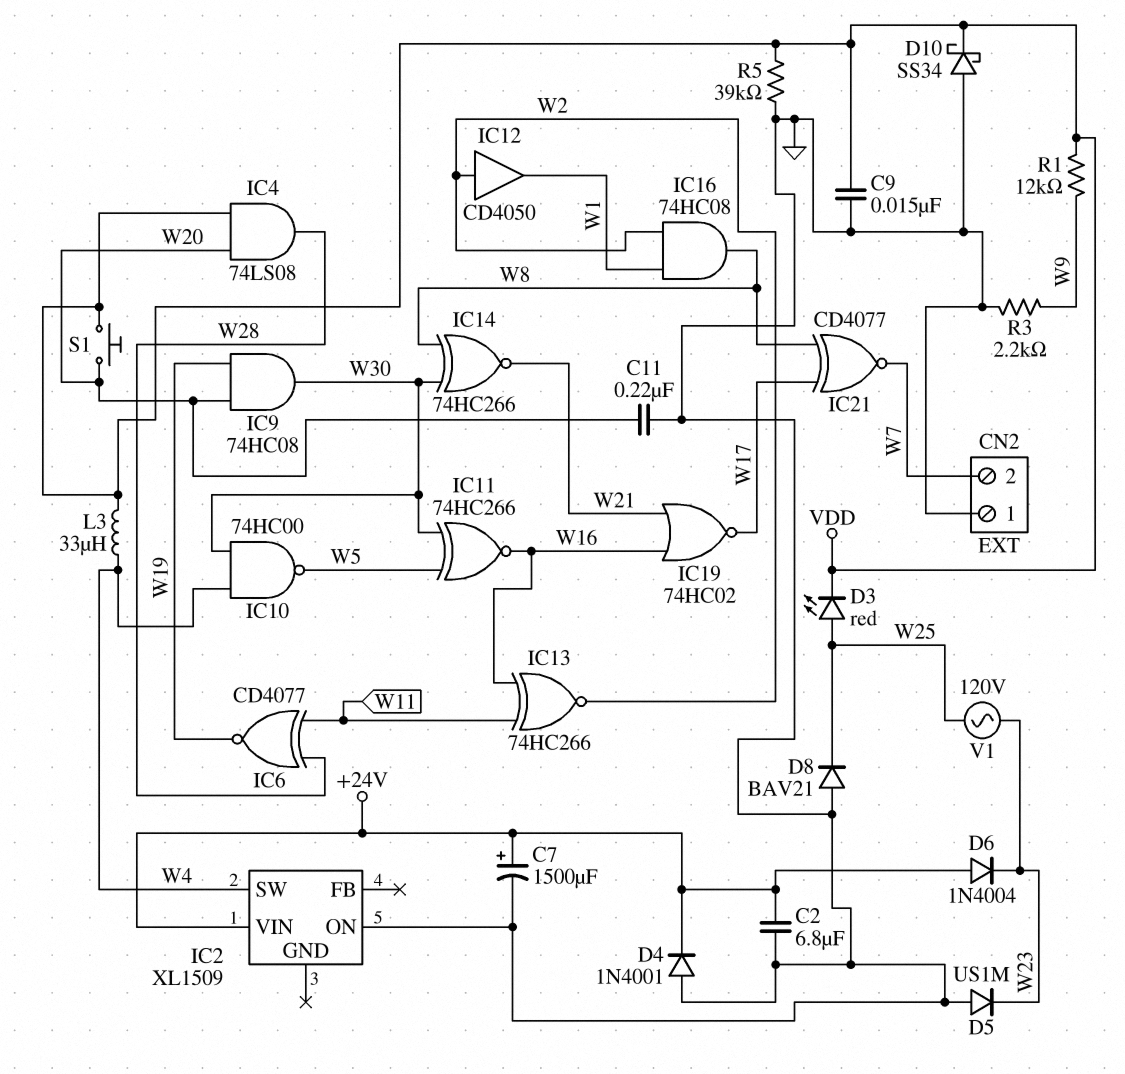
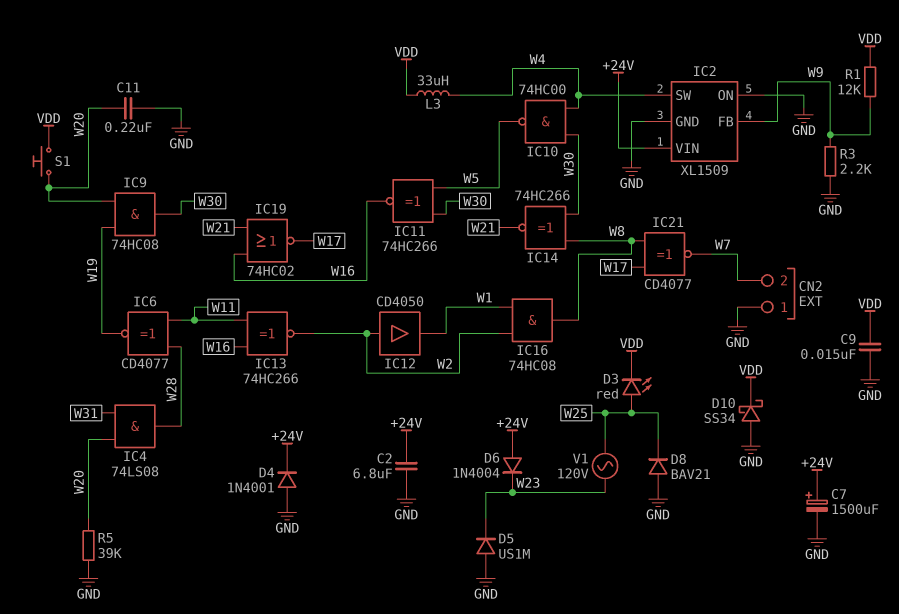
IC2 pin FB: none -> W9
IC2 pin GND: none -> GND
IC4: AND 74LS08 (in VDD, in W20, out W28) -> AND 74LS08 (in W20, in W31, out W28)
R5: 39k (GND, VDD) -> 39k (GND, W20)

